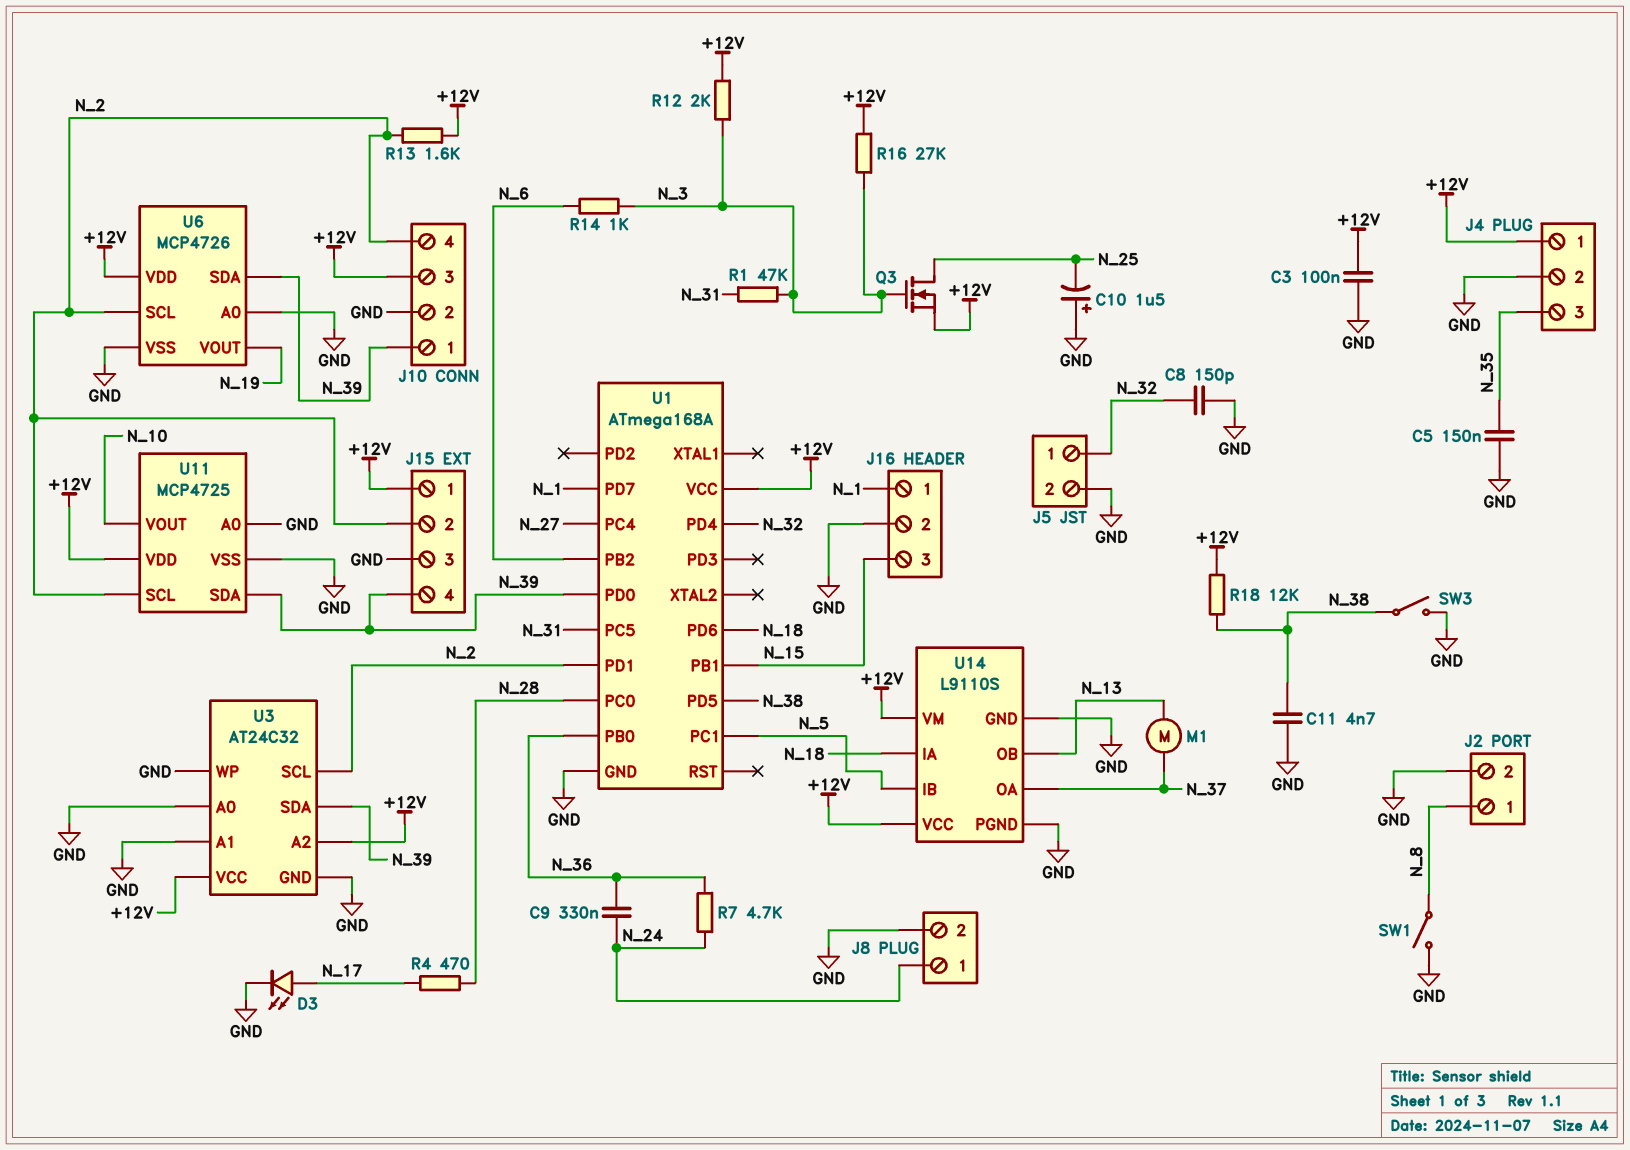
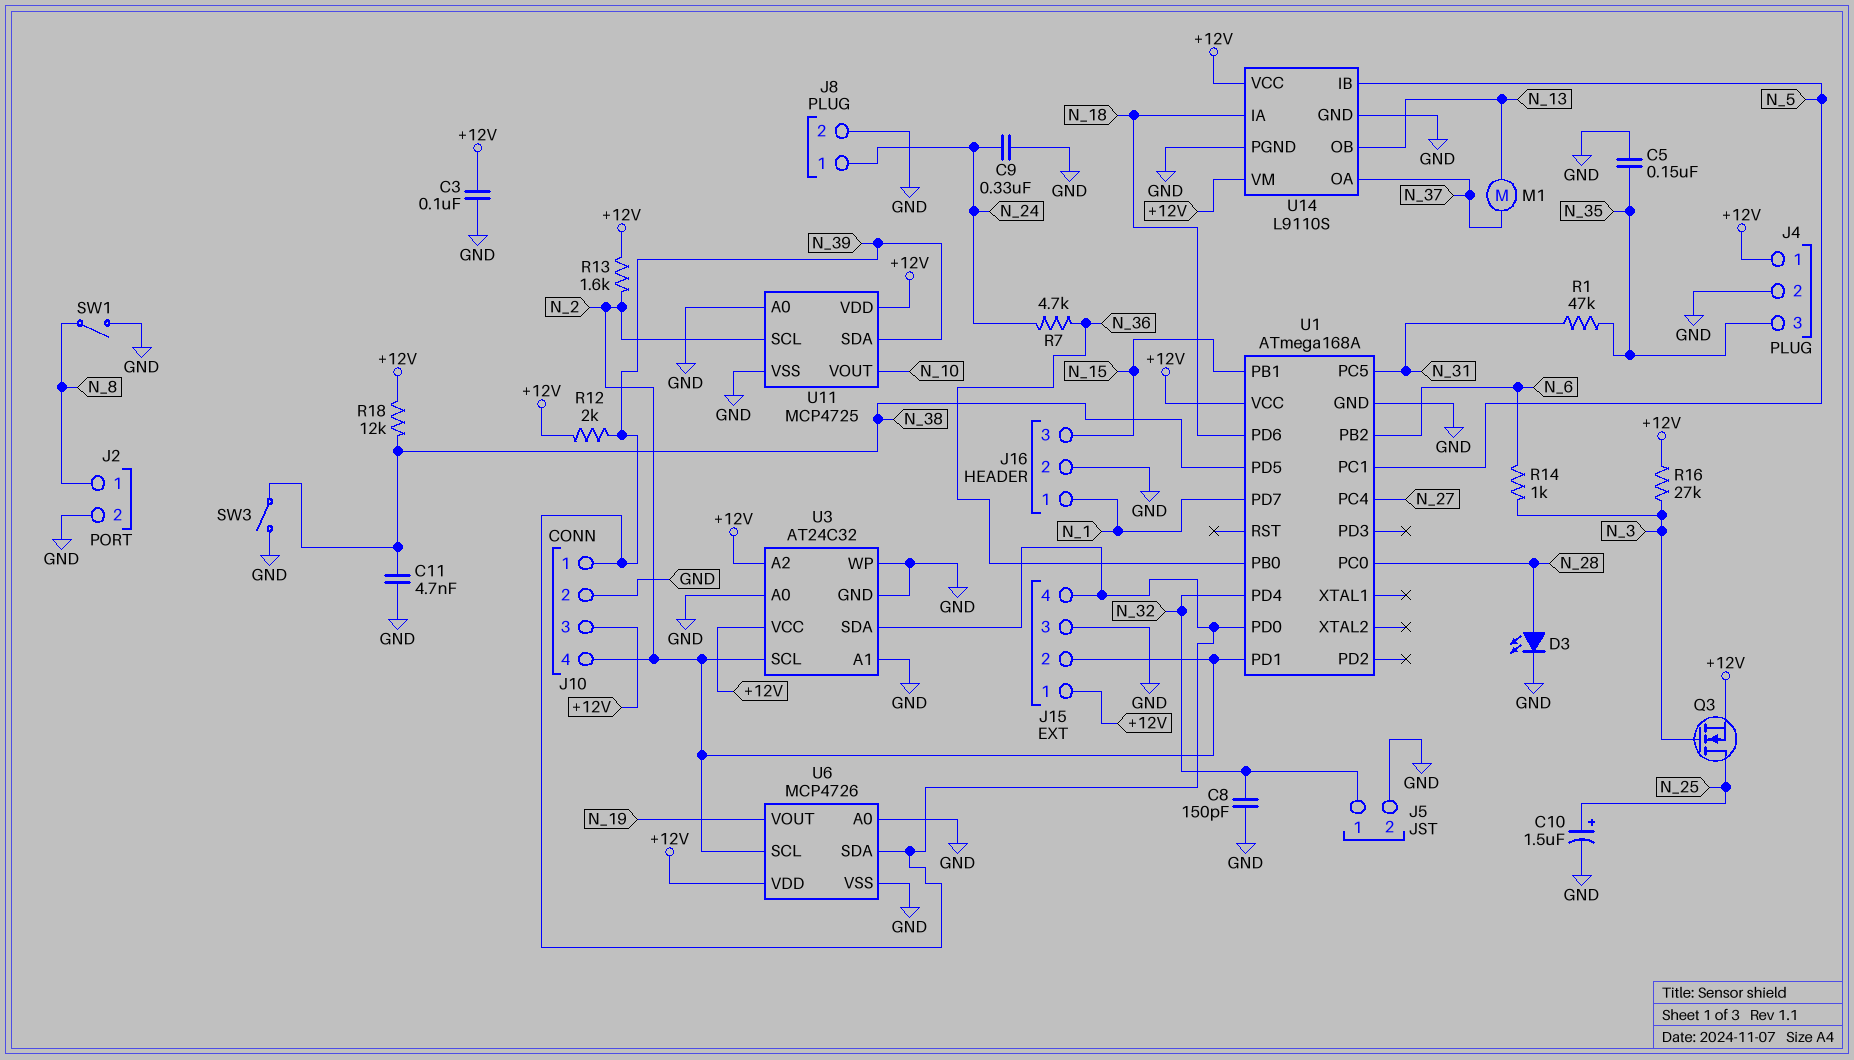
C9: 330nF (N_24, N_36) -> 330nF (GND, N_24)
C10: 1.5uF (plus GND, minus N_25) -> 1.5uF (plus N_25, minus GND)
D3: LED (A N_17, K GND) -> LED (A N_28, K GND)
R1: 47k (N_3, N_31) -> 47k (N_31, N_35)
R4: 470 (N_17, N_28) -> none
R12: 2k (+12V, N_3) -> 2k (+12V, N_39)

